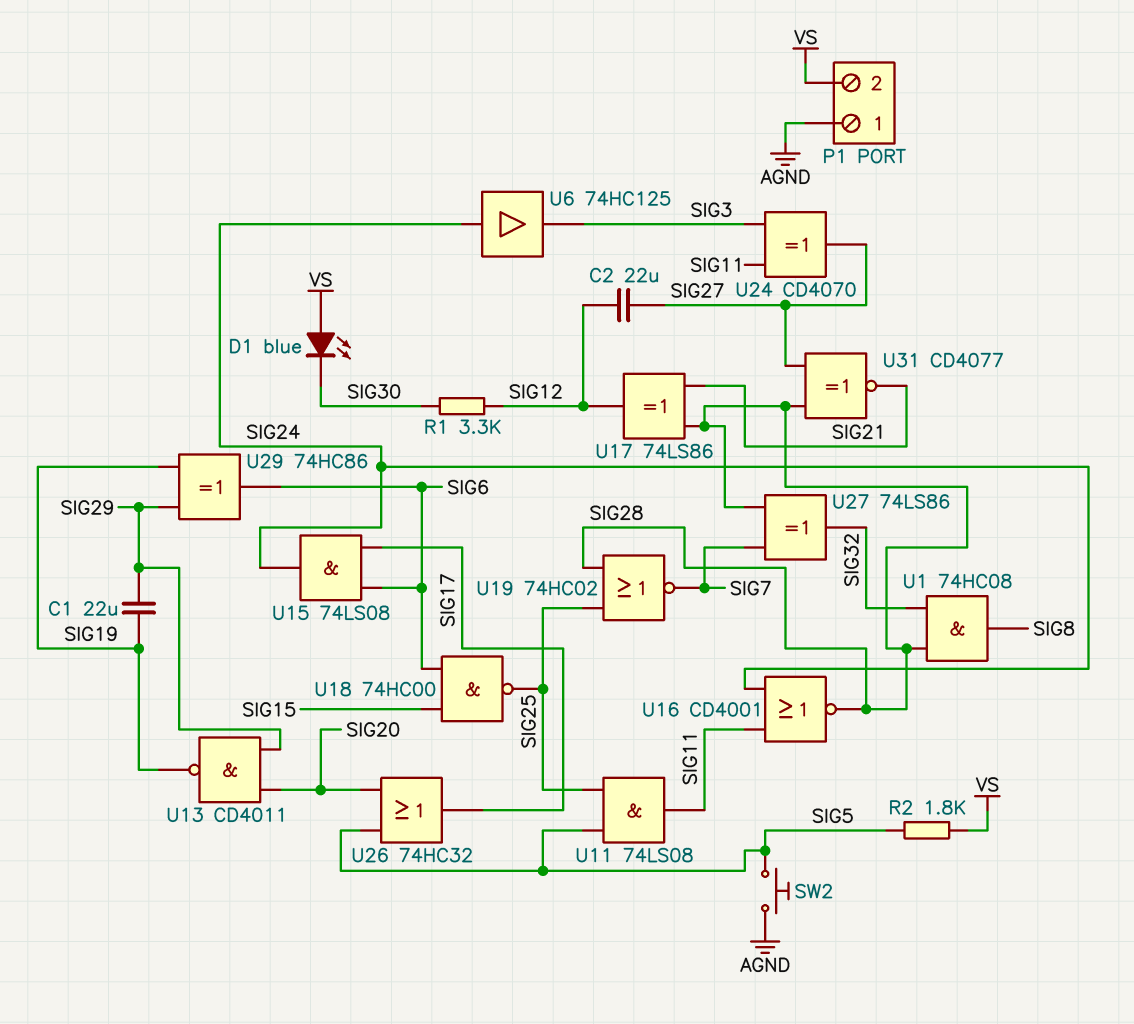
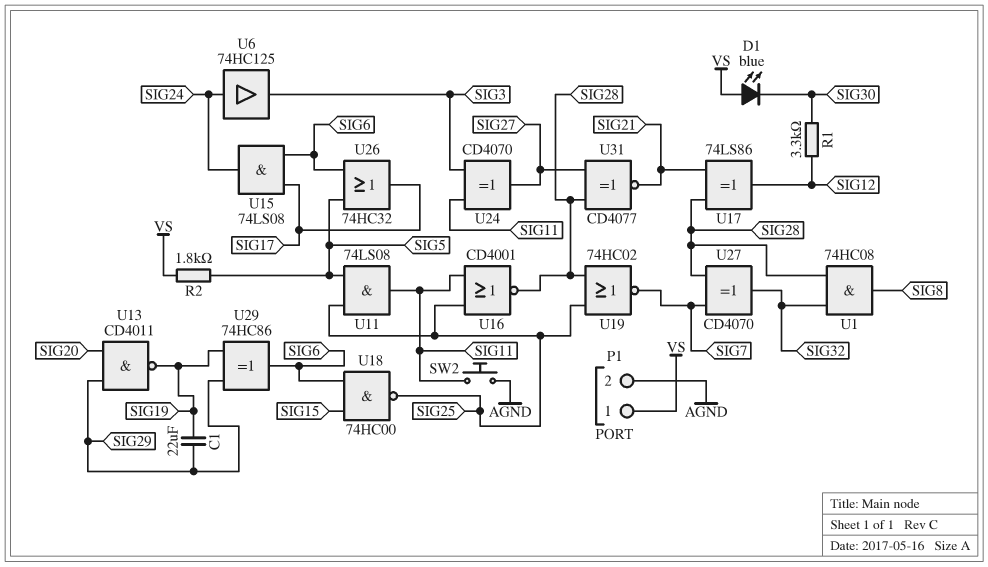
C2: 22uF (SIG12, SIG27) -> none
P1 pin 1: AGND -> VS
P1 pin 2: VS -> AGND
SW2: button (AGND, SIG5) -> button (AGND, SIG11)
U16: NOR CD4001 (in SIG11, in SIG24, out SIG28) -> NOR CD4001 (in SIG11, in SIG25, out SIG28)
U26: OR 74HC32 (in SIG5, in SIG20, out SIG17) -> OR 74HC32 (in SIG5, in SIG6, out SIG17)
U27: XOR 74LS86 (in SIG7, in SIG28, out SIG32) -> XOR CD4070 (in SIG7, in SIG28, out SIG32)

